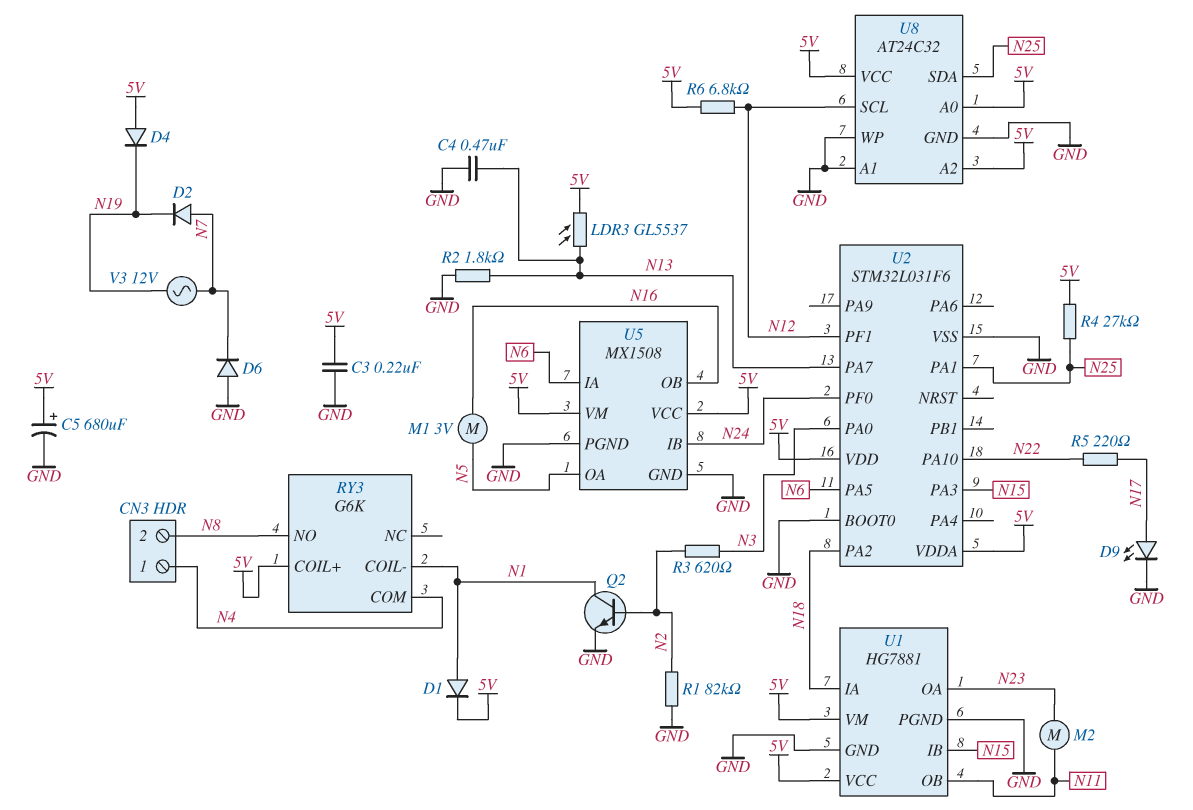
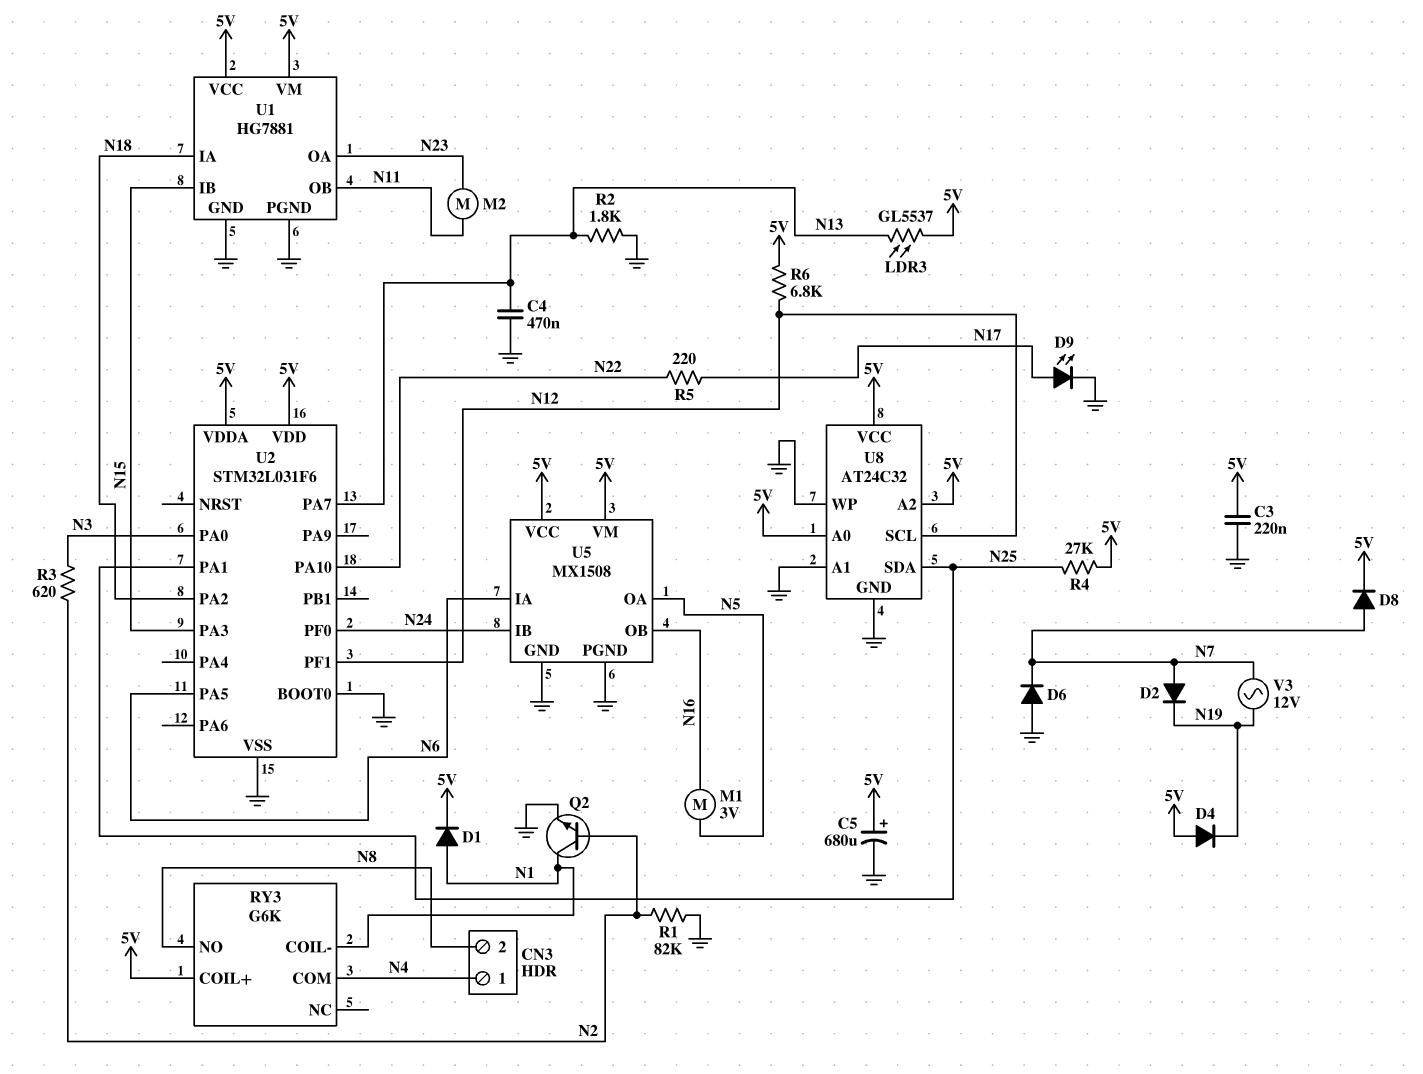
D8: none -> diode (A N7, K 5V)

